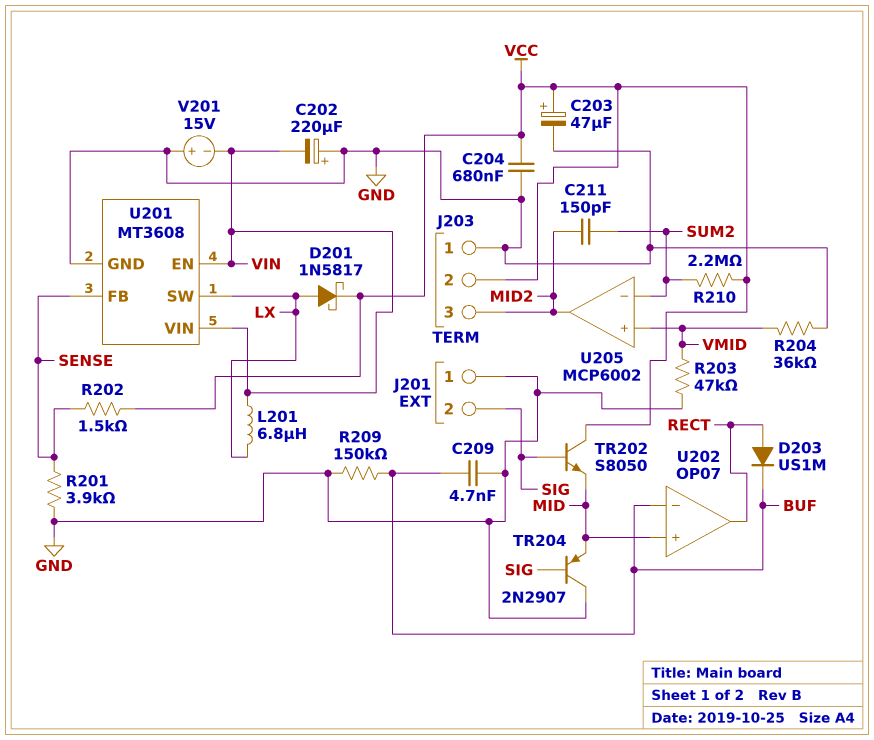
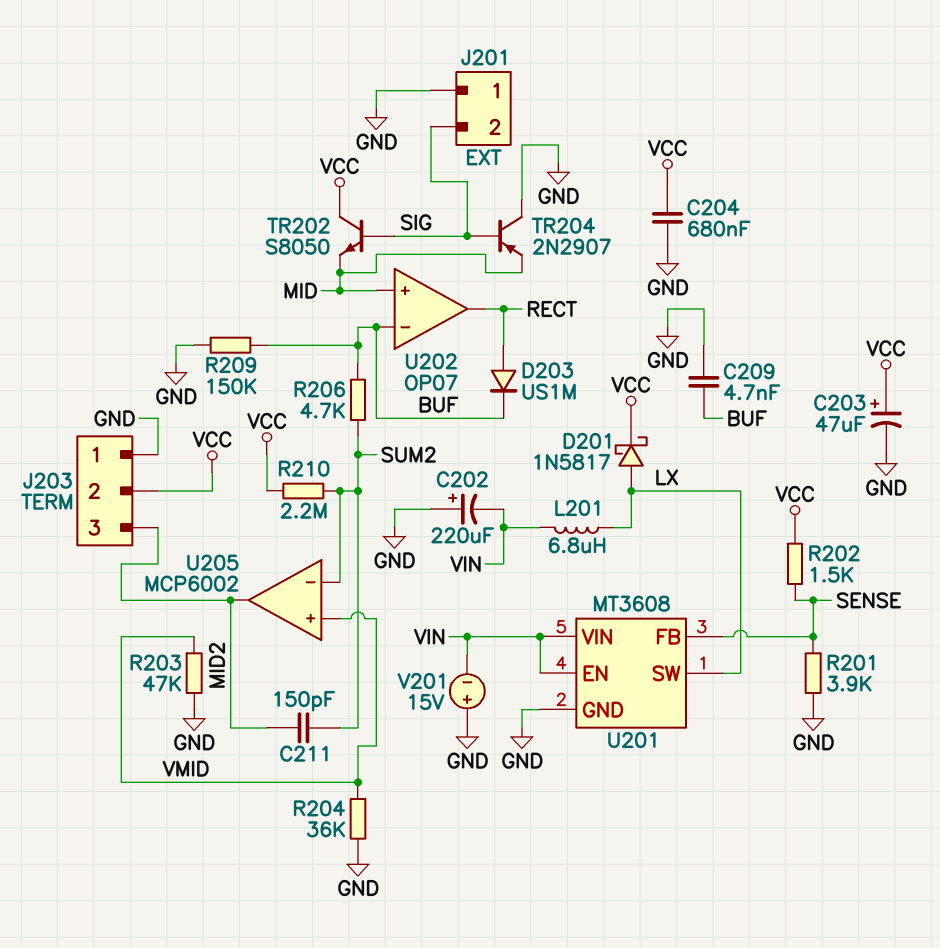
R206: none -> 4.7k (BUF, SUM2)

